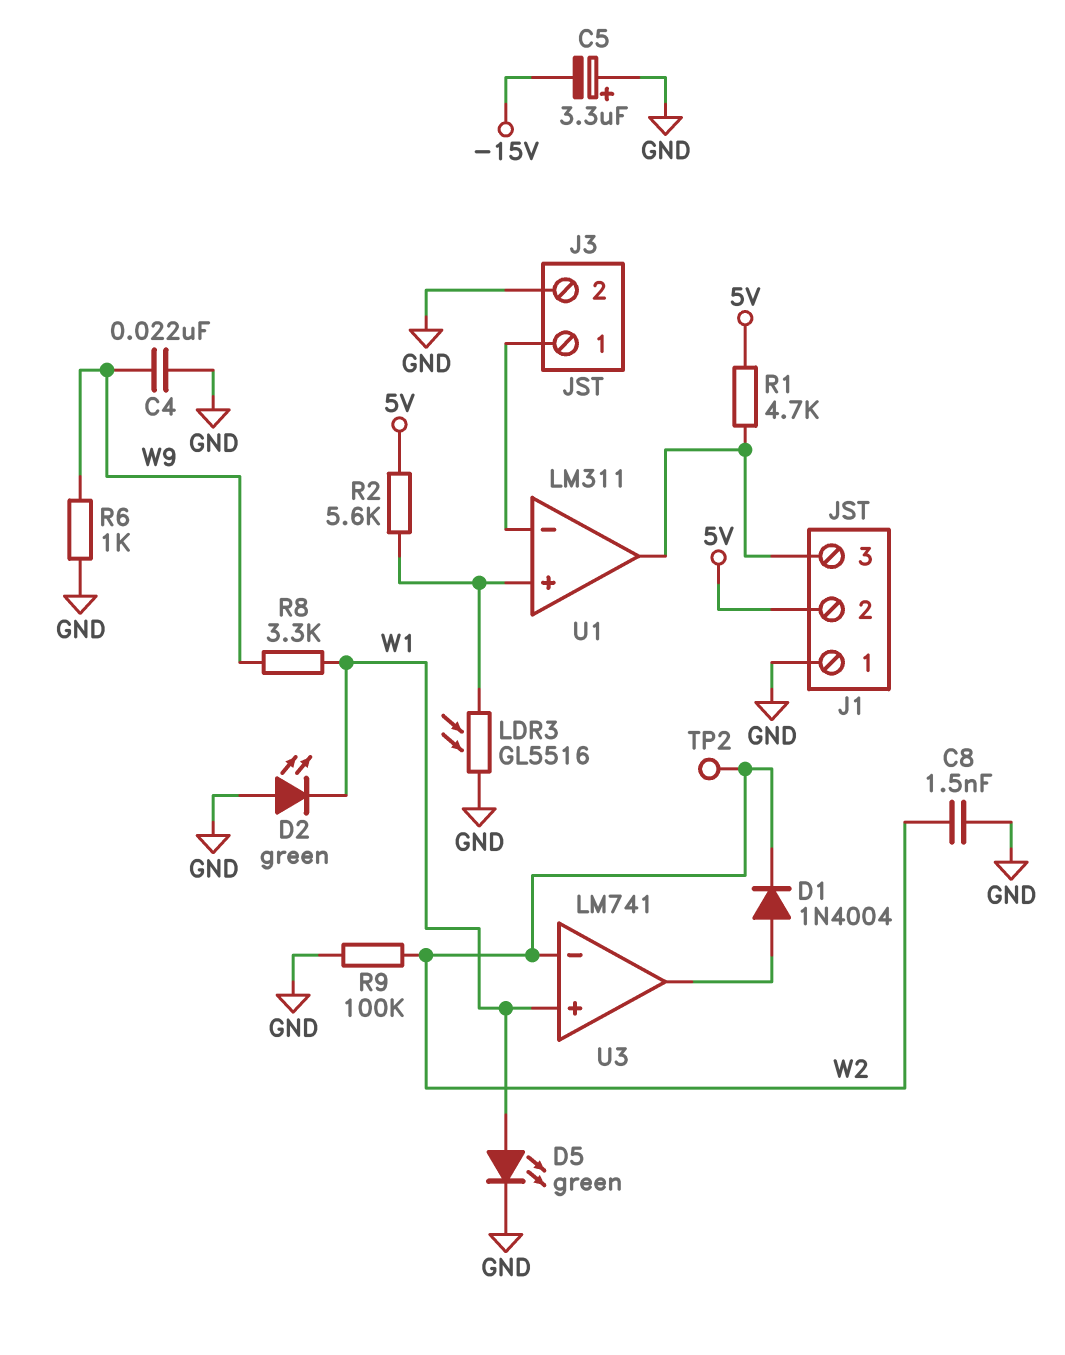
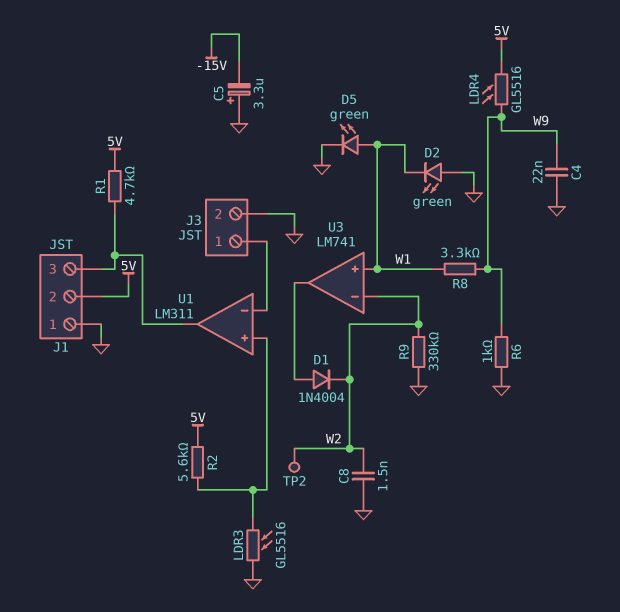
LDR4: none -> GL5516 (5V, W9)
R9: 100k (GND, W2) -> 330k (GND, W2)

